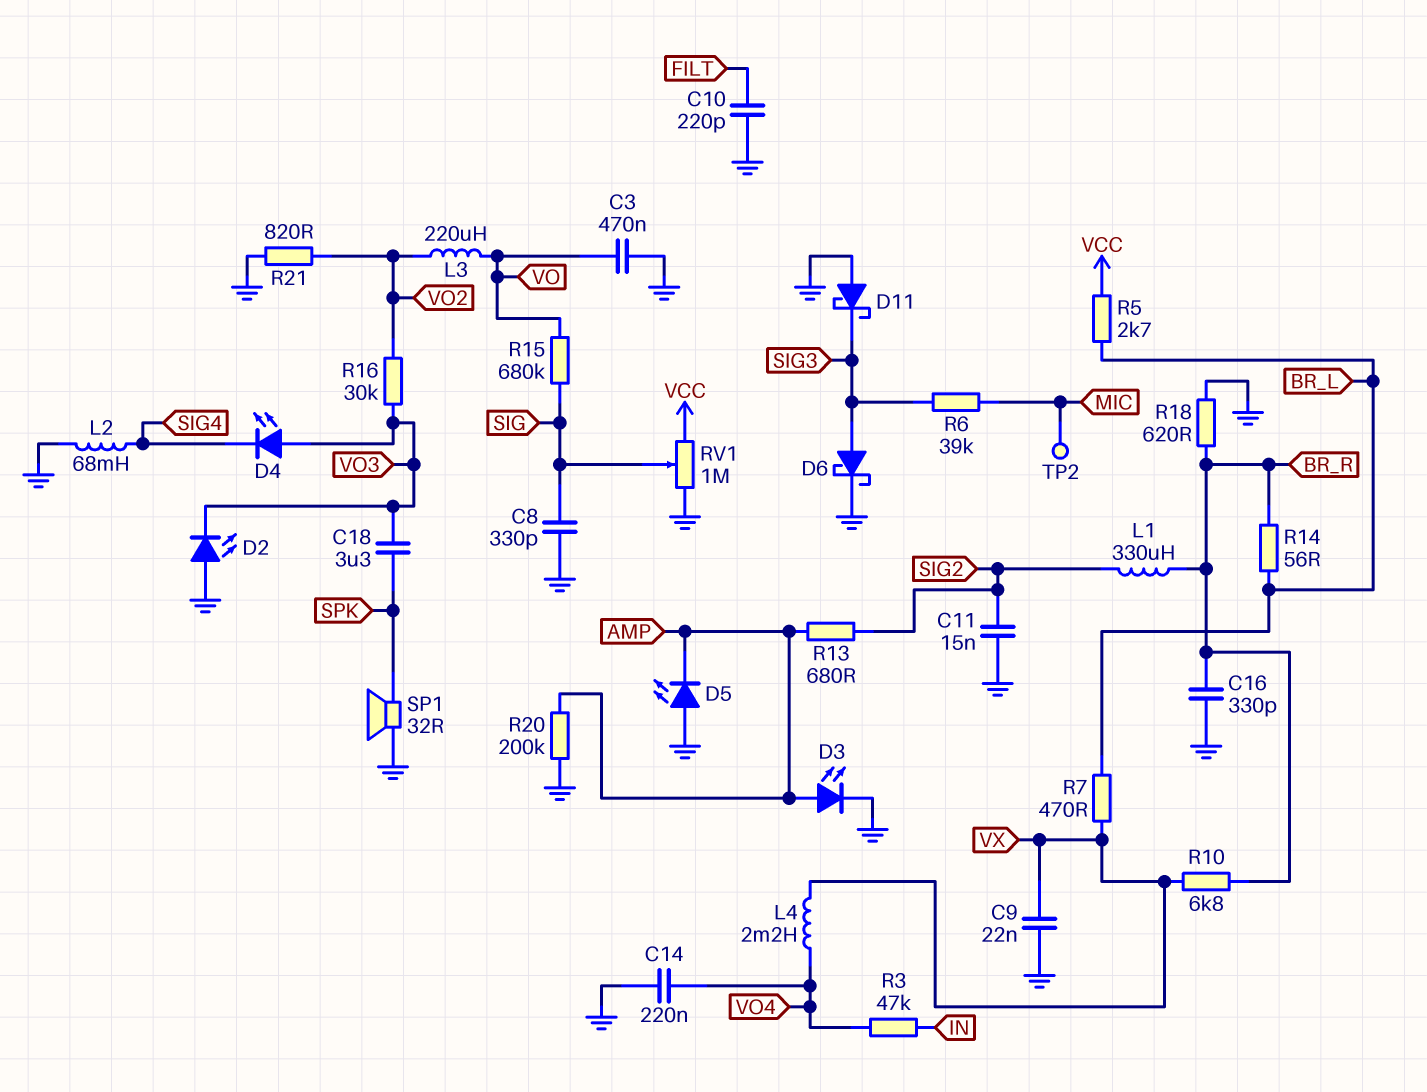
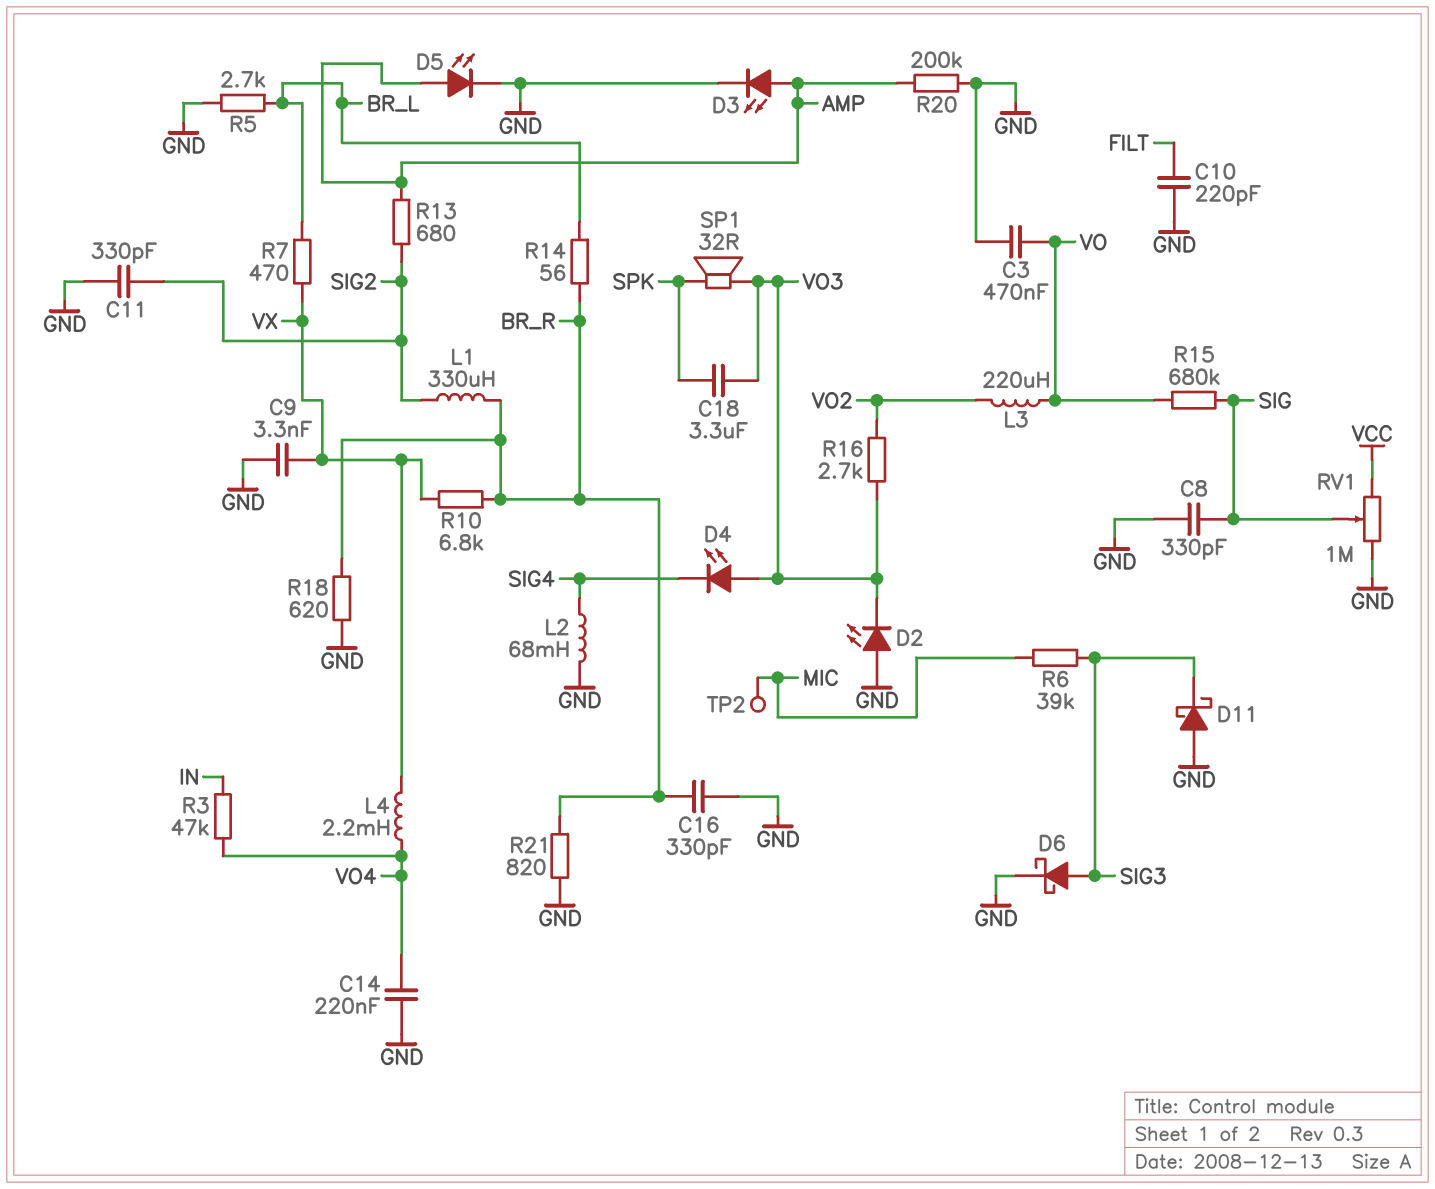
C9: 22nF (GND, VX) -> 3.3nF (GND, VX)
C11: 15nF (GND, SIG2) -> 330pF (GND, SIG2)
D5: LED (A GND, K AMP) -> LED (A AMP, K GND)
R5: 2.7k (BR_L, VCC) -> 2.7k (BR_L, GND)
R16: 30k (VO2, VO3) -> 2.7k (VO2, VO3)
R21: 820 (GND, VO2) -> 820 (BR_R, GND)
SP1: speaker 32R (GND, SPK) -> speaker 32R (SPK, VO3)

